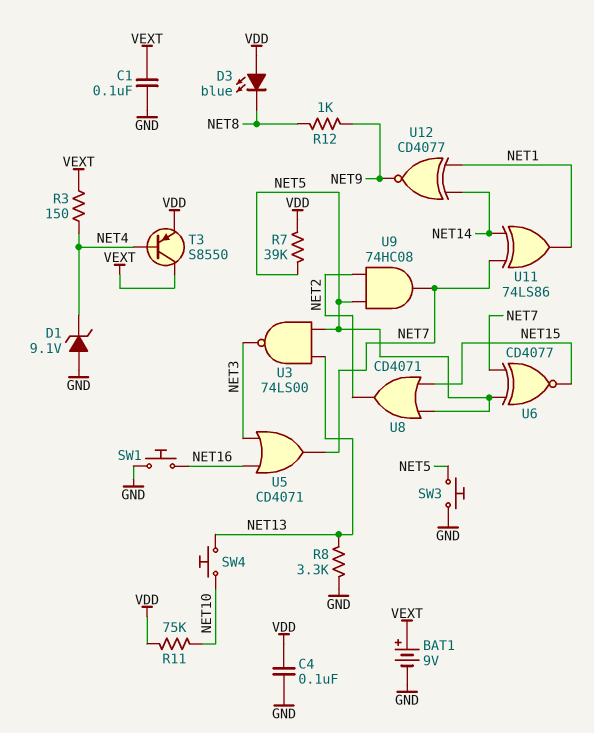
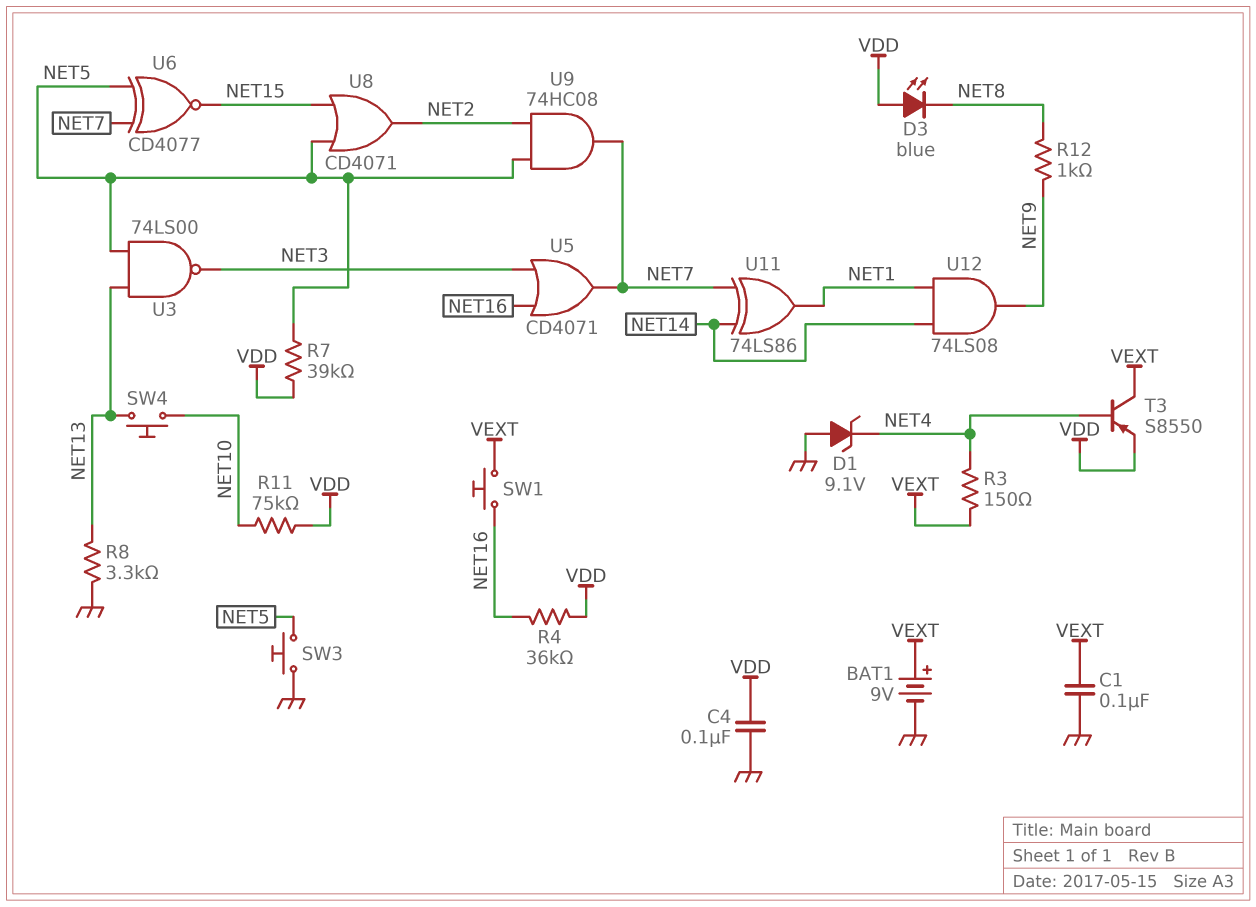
R4: none -> 36k (NET16, VDD)
SW1: button (GND, NET16) -> button (NET16, VEXT)
U12: XNOR CD4077 (in NET1, in NET14, out NET9) -> AND 74LS08 (in NET1, in NET14, out NET9)

